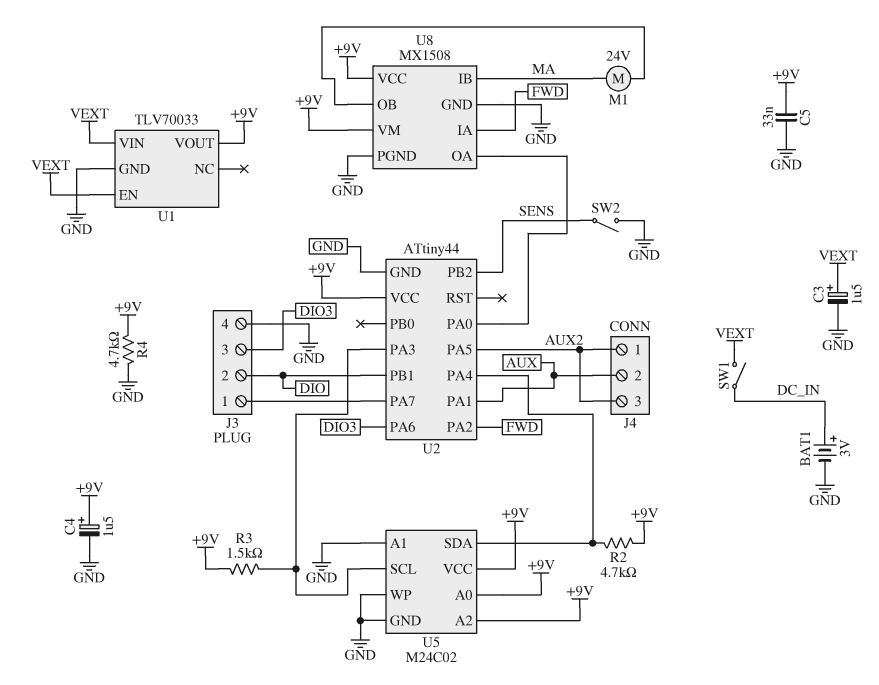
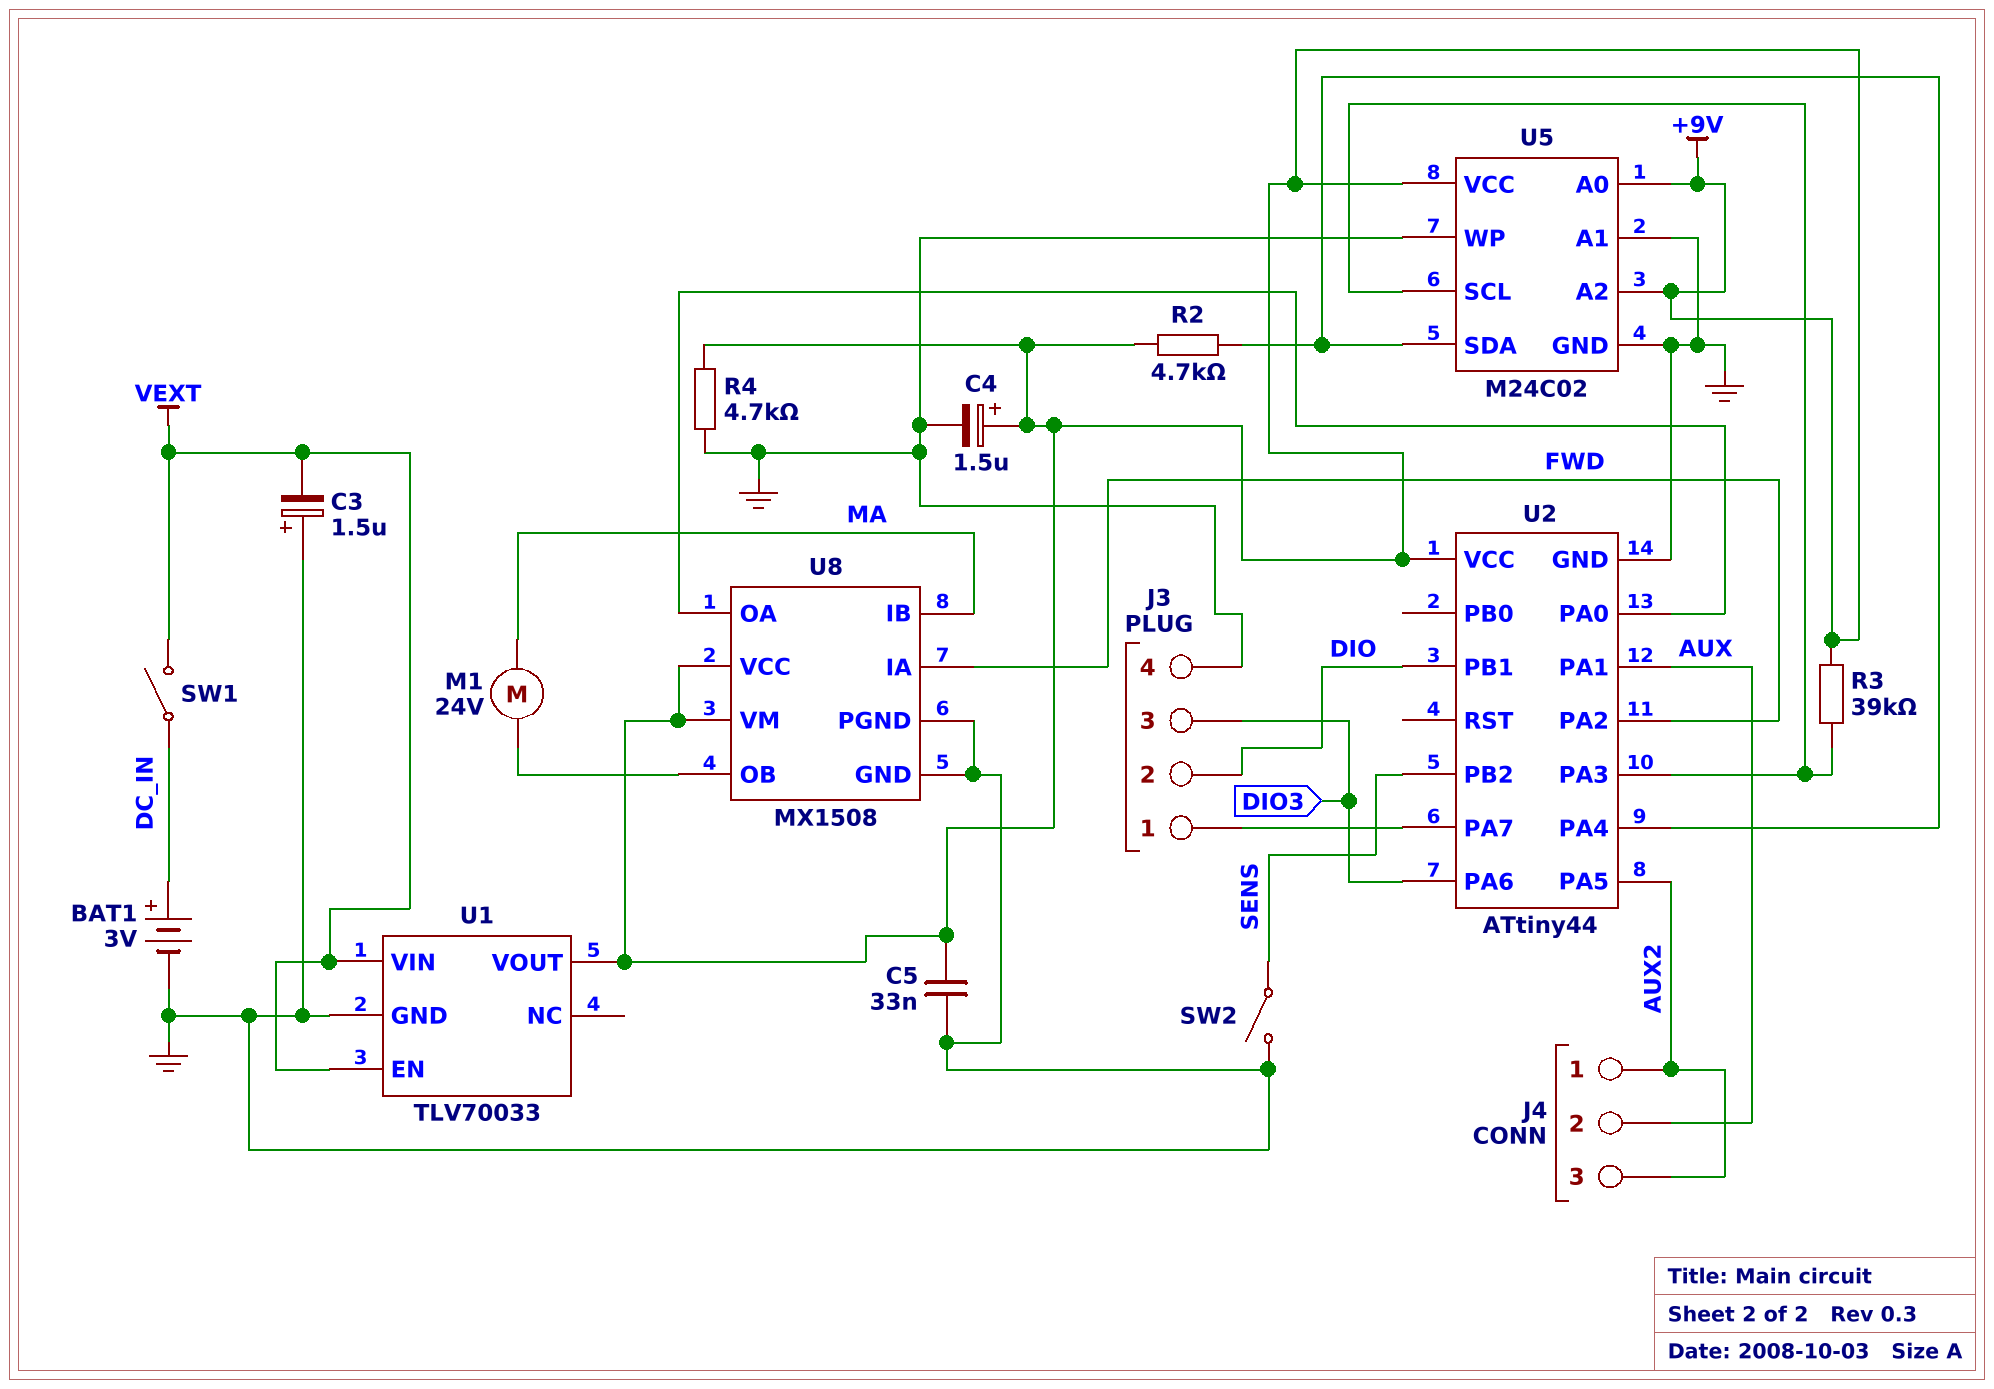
C3: 1.5uF (plus VEXT, minus GND) -> 1.5uF (plus GND, minus VEXT)
R3: 1.5k (+9V, U2/PA3) -> 39k (+9V, U2/PA3)

